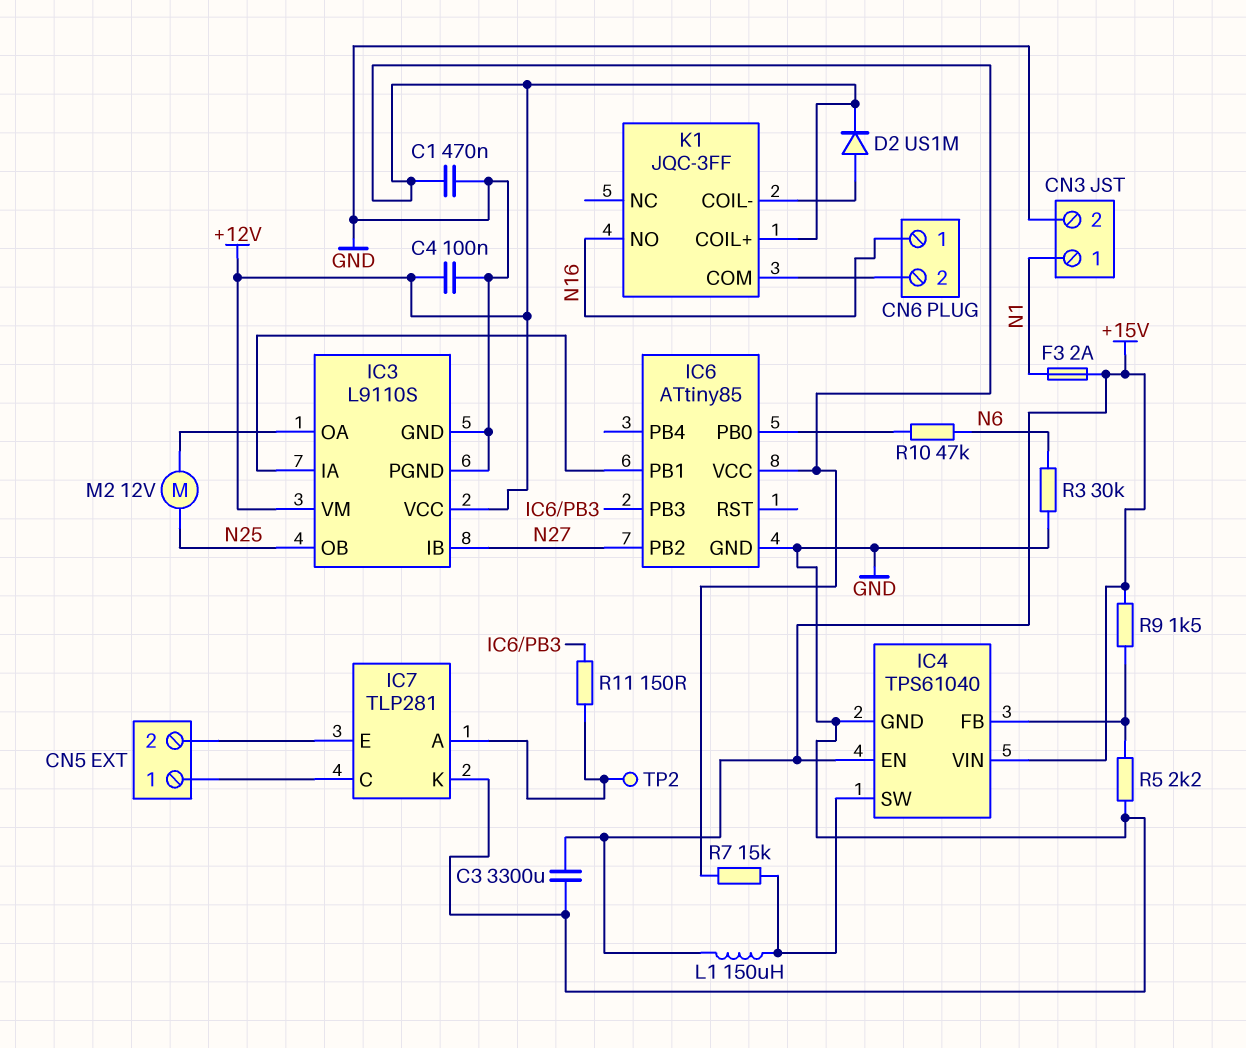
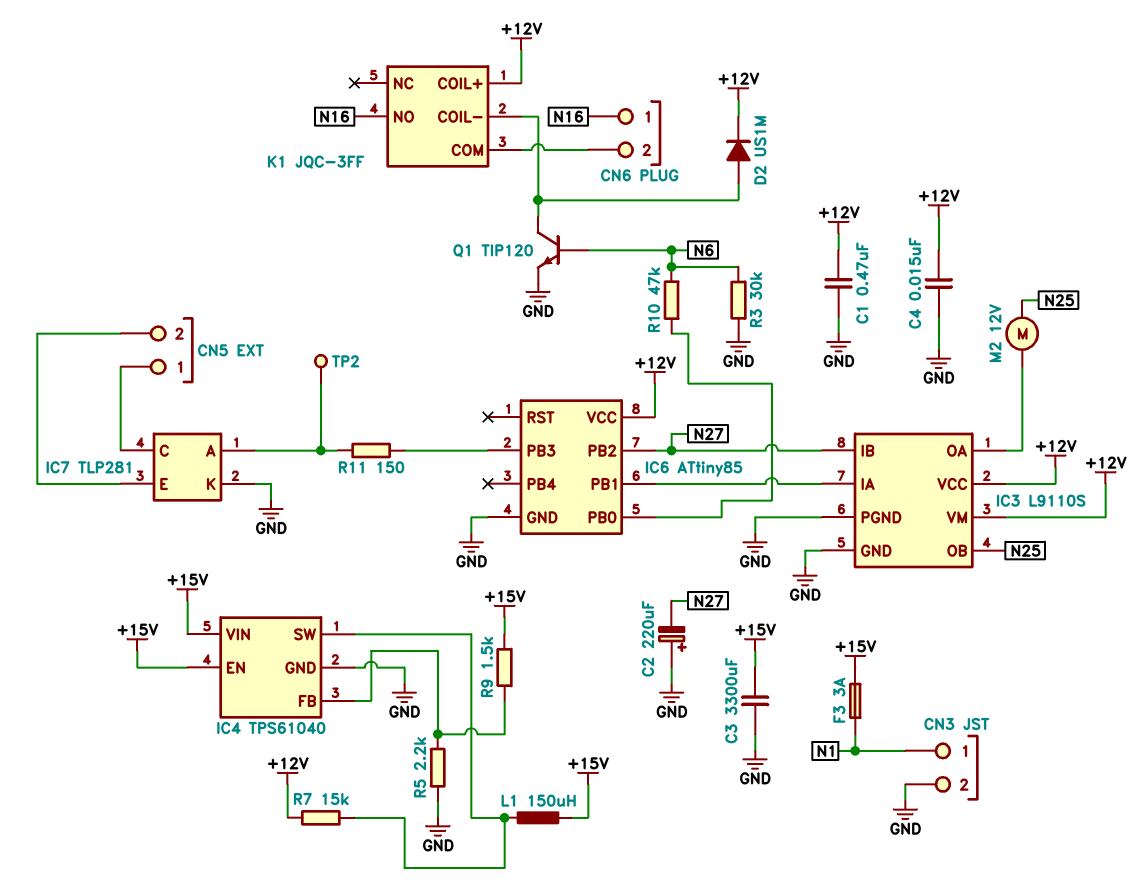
C2: none -> 220uF (plus GND, minus N27)
C4: 100nF (+12V, GND) -> 15nF (+12V, GND)
F3: 2A (+15V, N1) -> 3A (+15V, N1)
Q1: none -> NPN TIP120 (B N6, C K1/COIL-, E GND)

